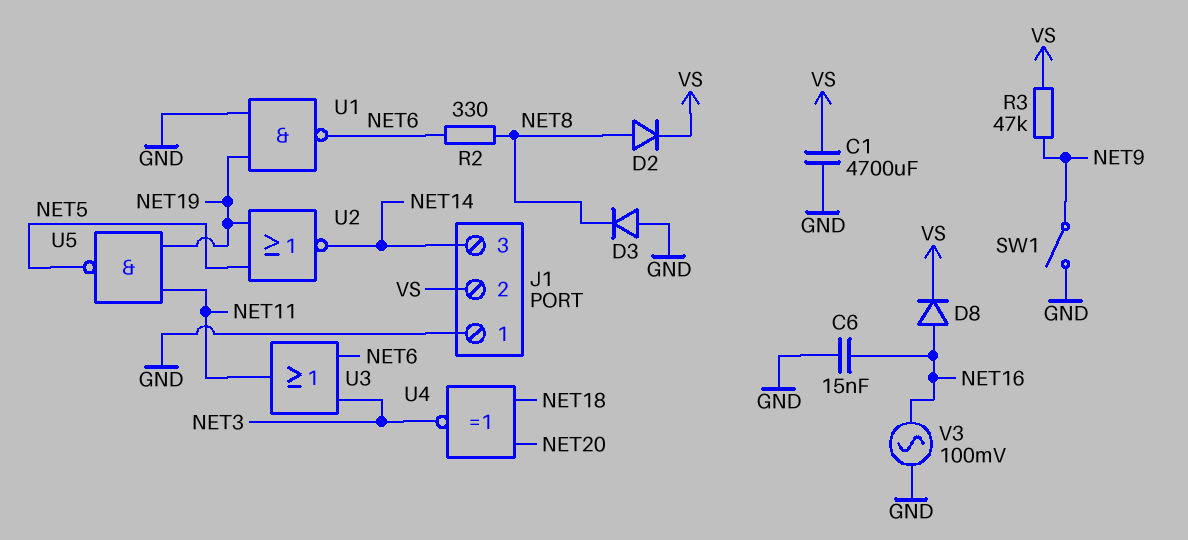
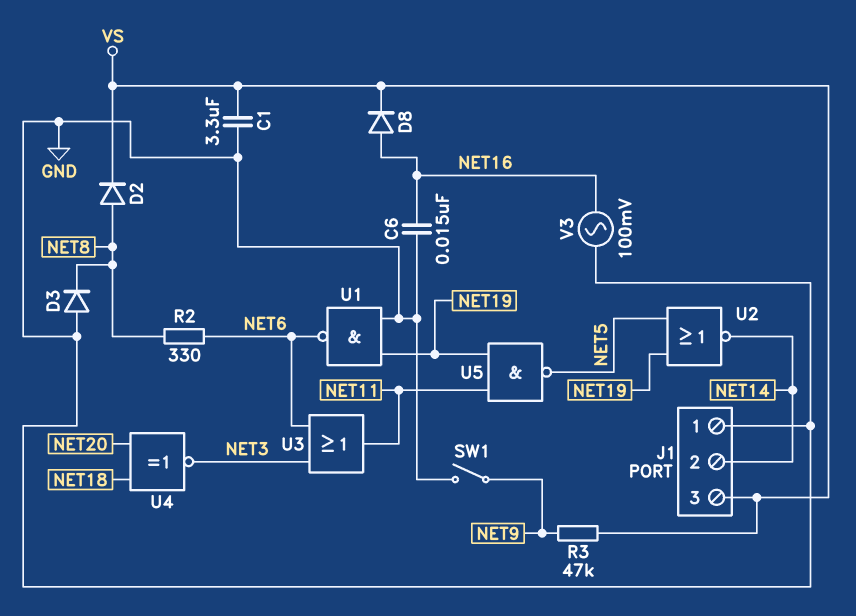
C1: 4700uF (GND, VS) -> 3.3uF (GND, VS)
J1 pin 2: VS -> NET14
J1 pin 3: NET14 -> VS

